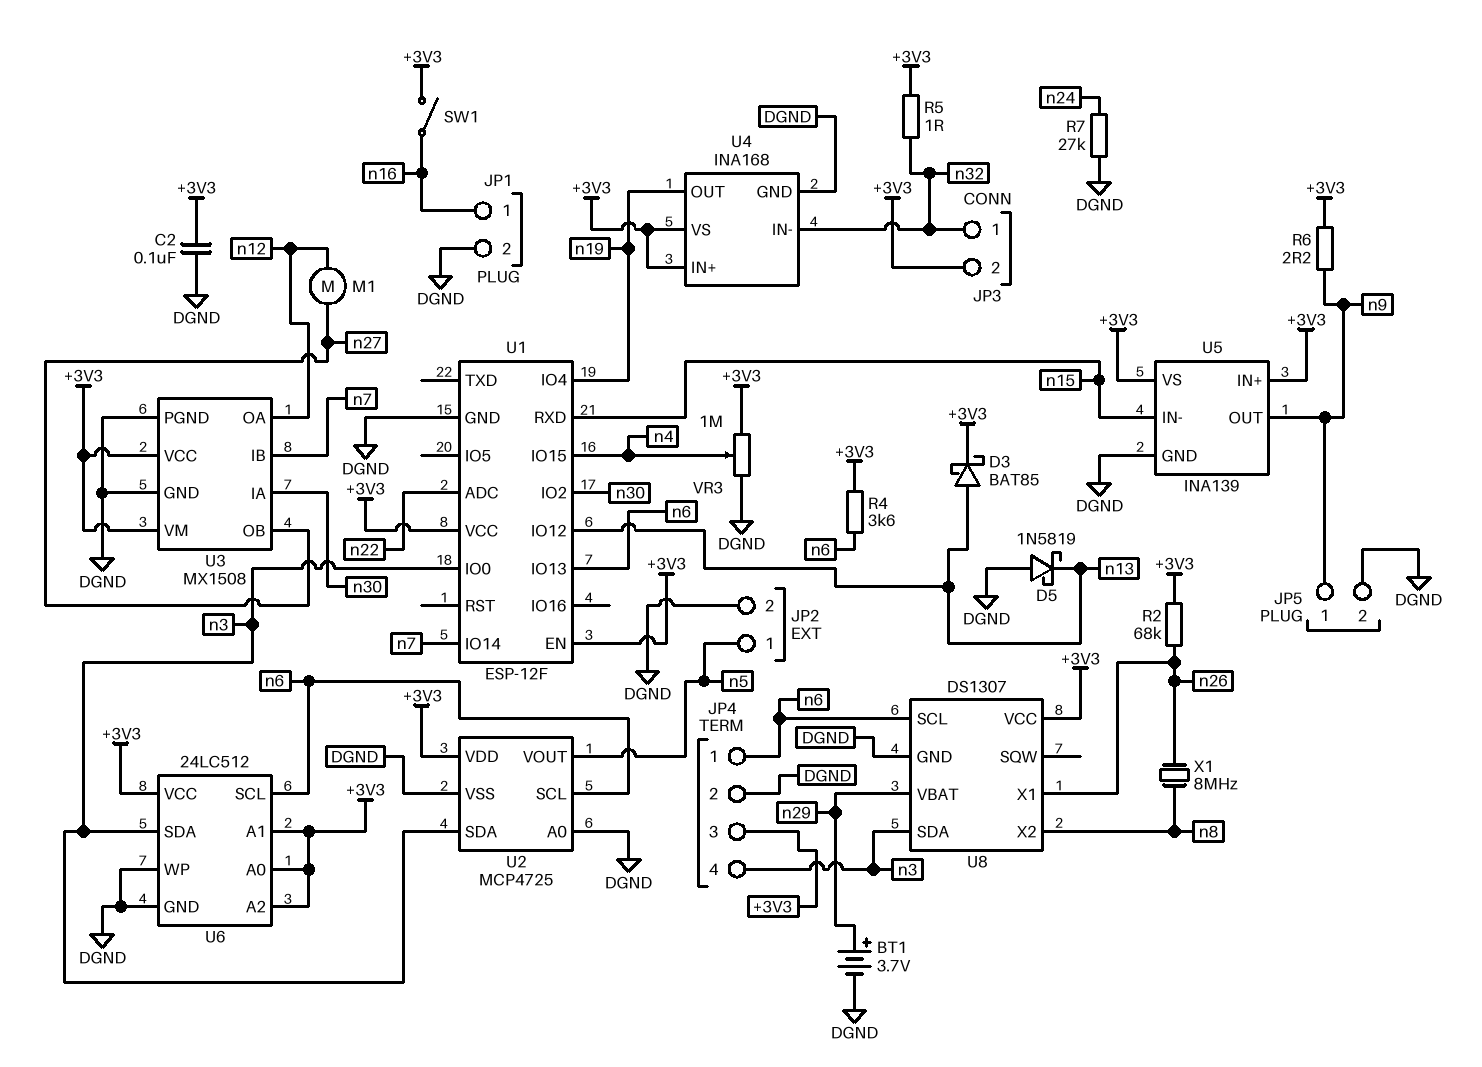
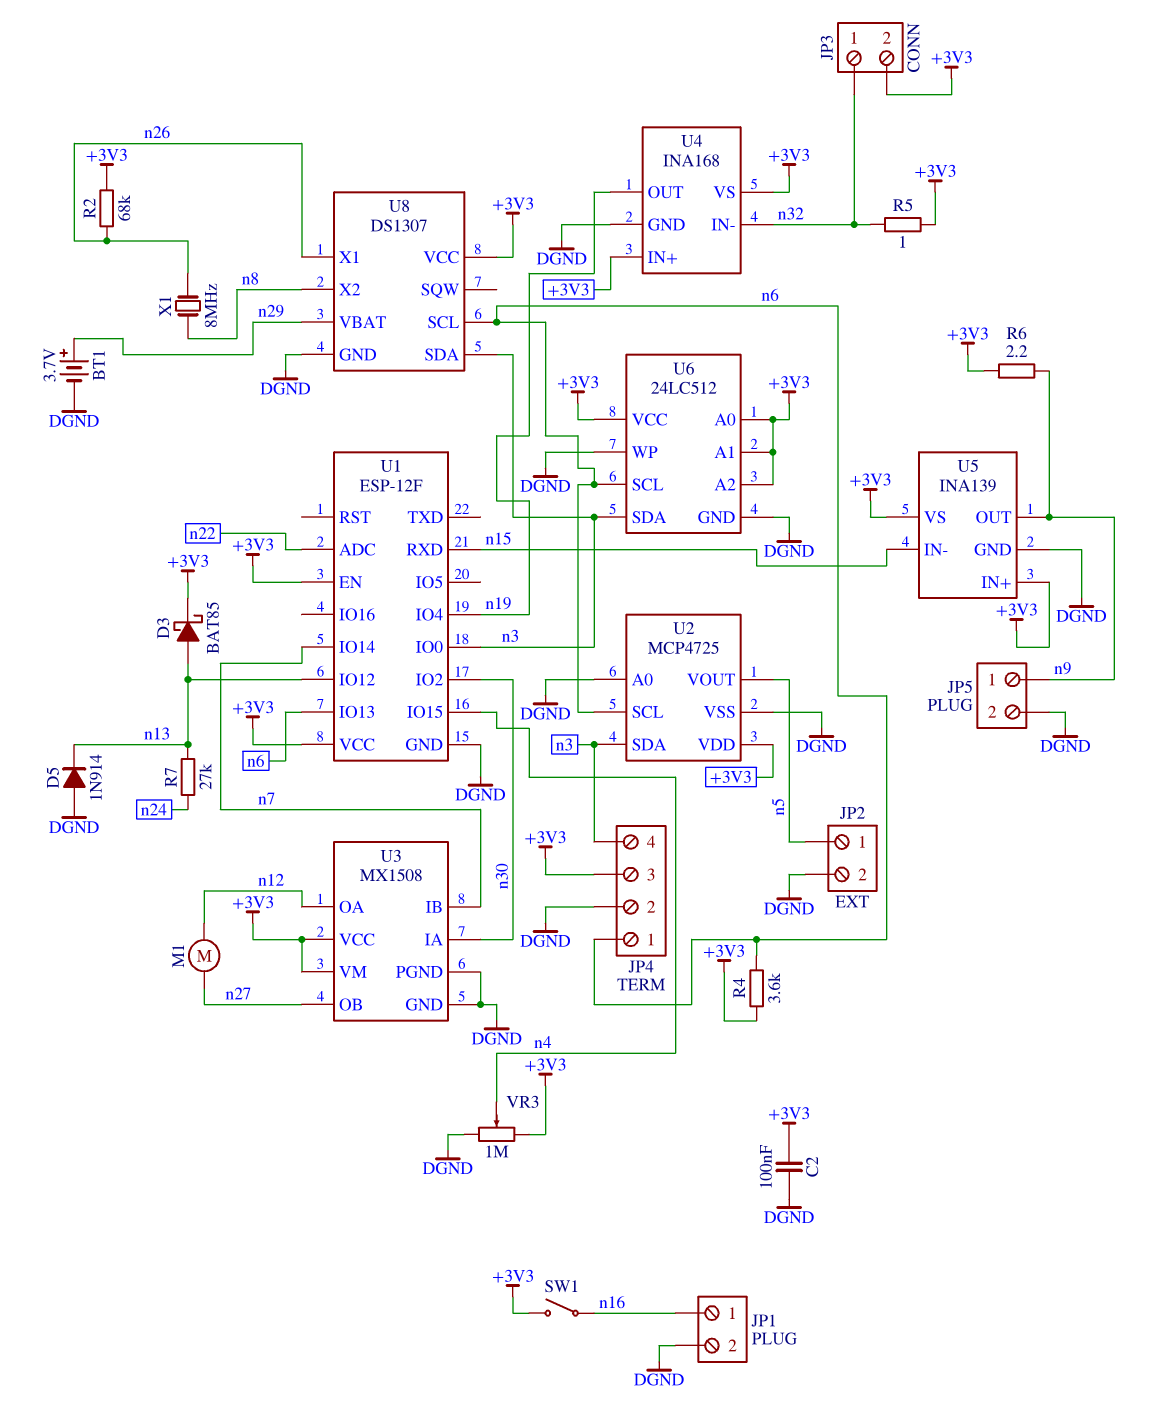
D5: schottky 1N5819 (A DGND, K n13) -> diode 1N914 (A DGND, K n13)
R7: 27k (DGND, n24) -> 27k (n13, n24)

